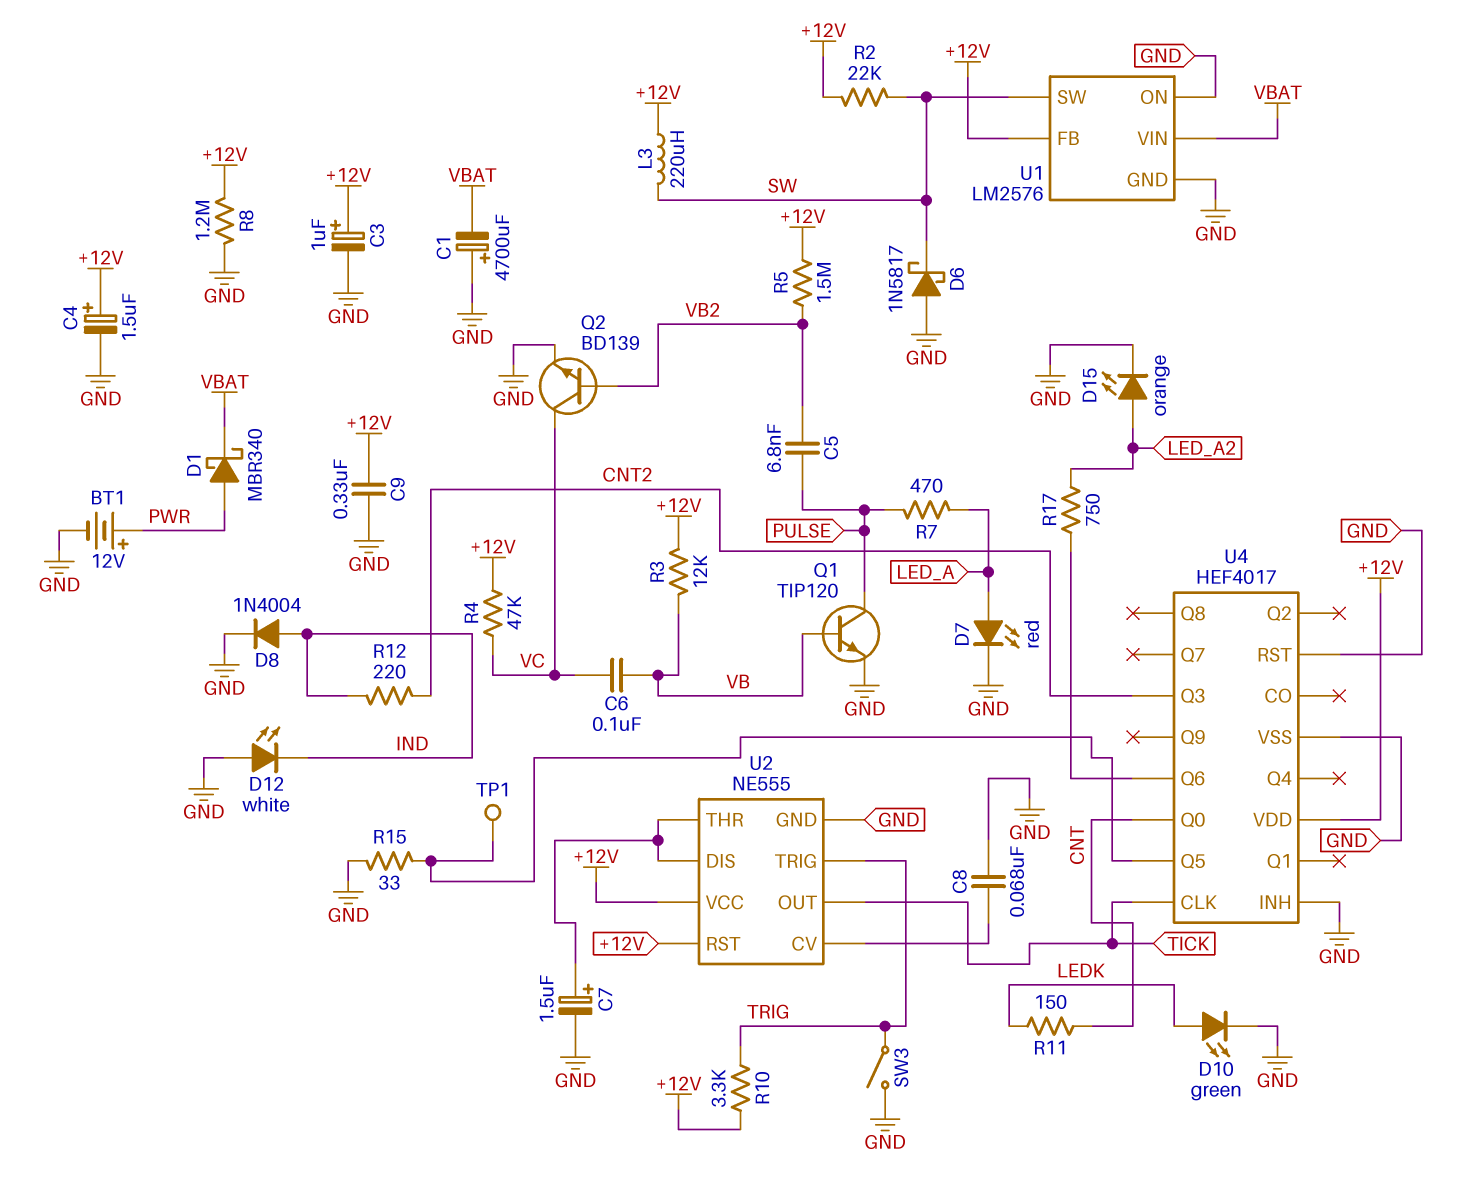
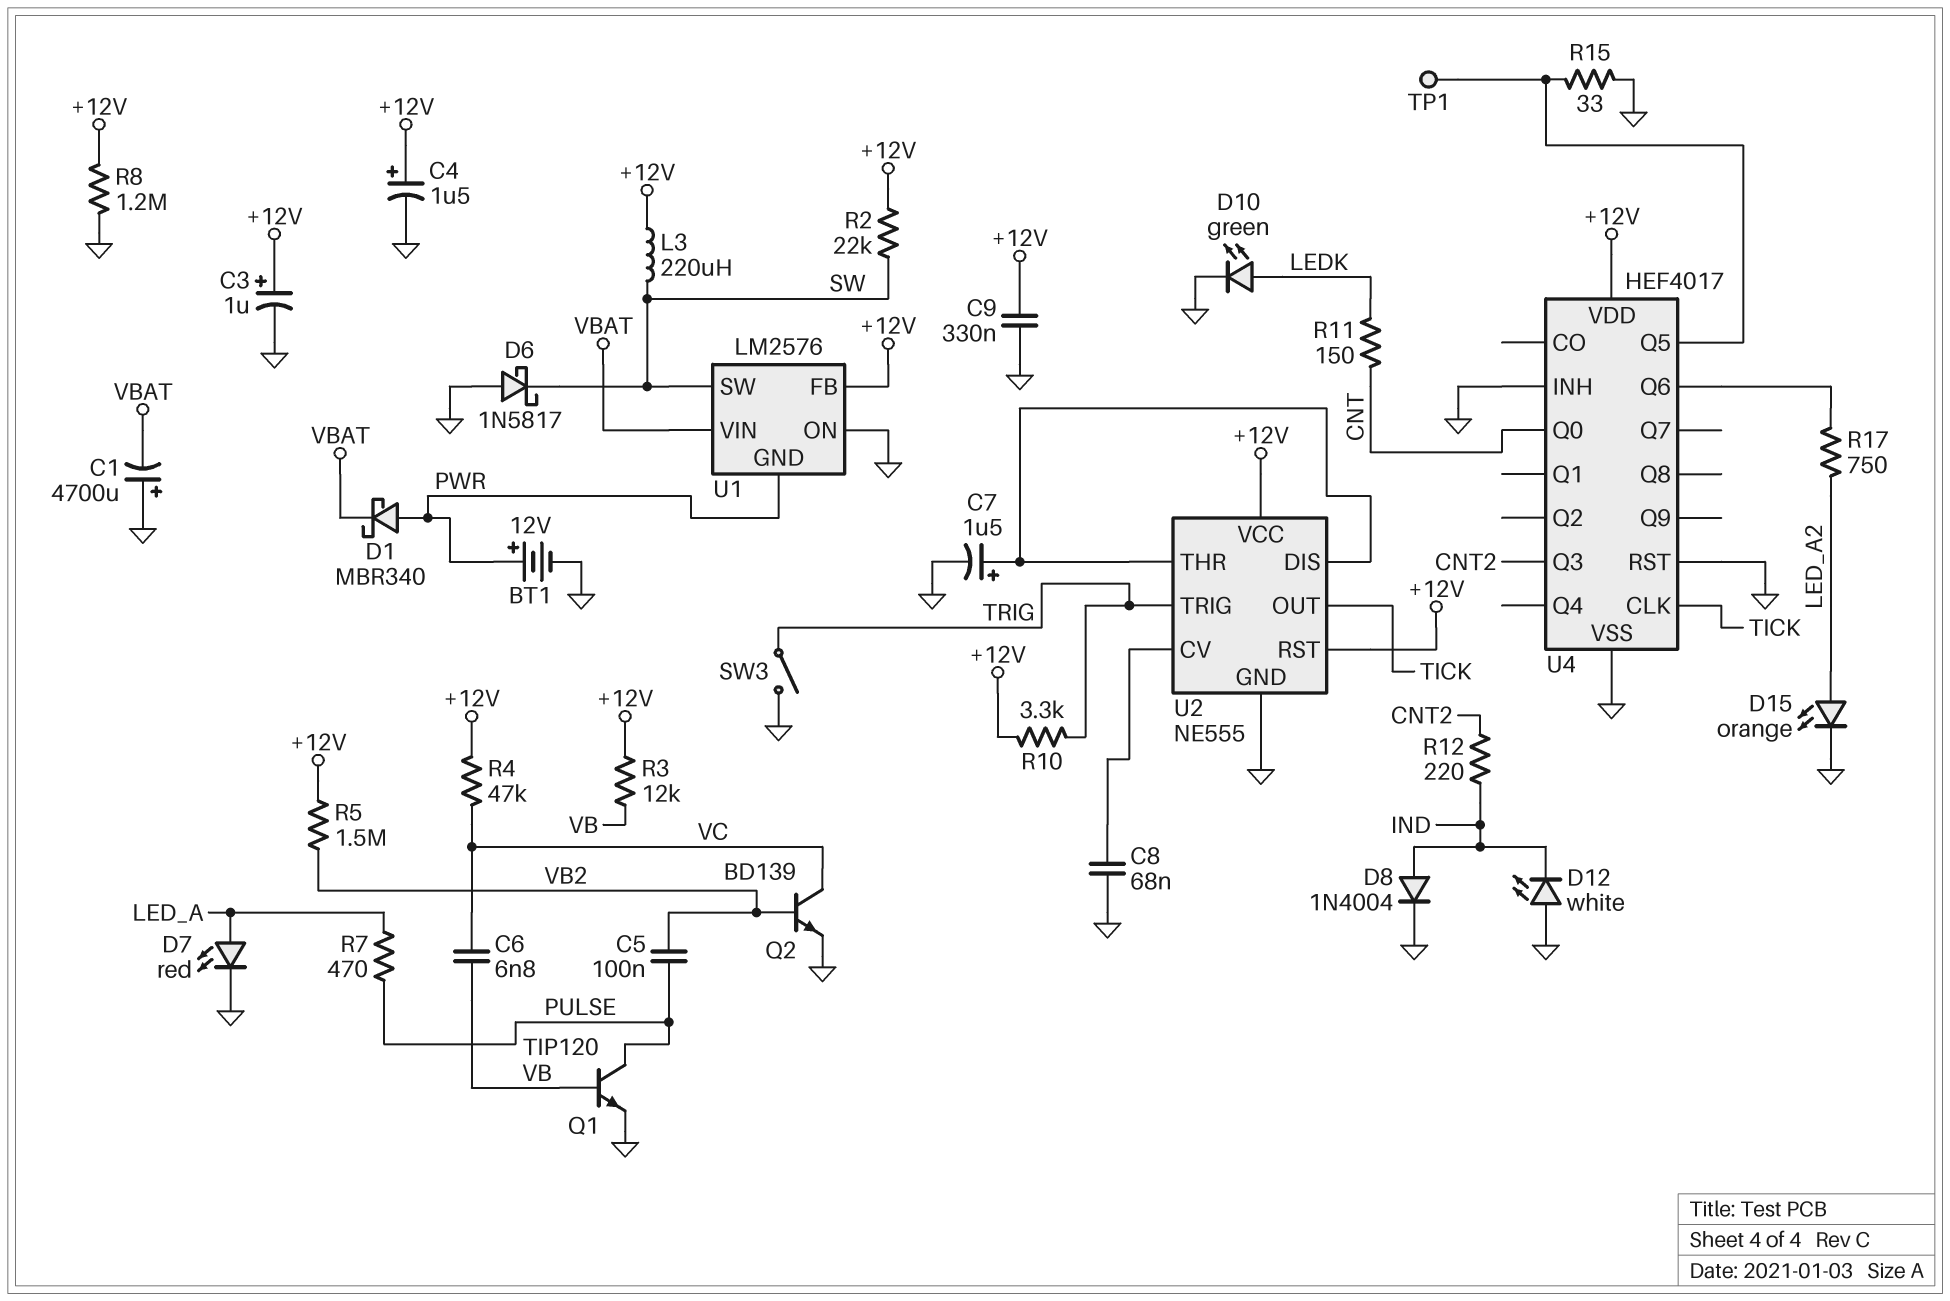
C5: 6.8nF (PULSE, VB2) -> 100nF (PULSE, VB2)
C6: 100nF (VB, VC) -> 6.8nF (VB, VC)
U1 pin GND: GND -> PWR

